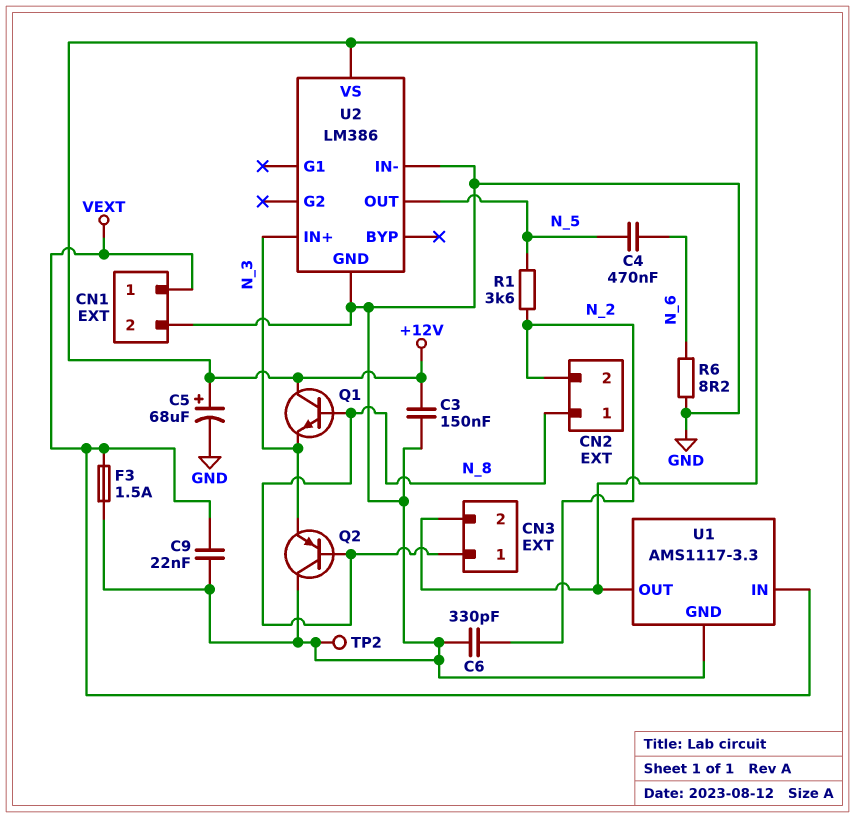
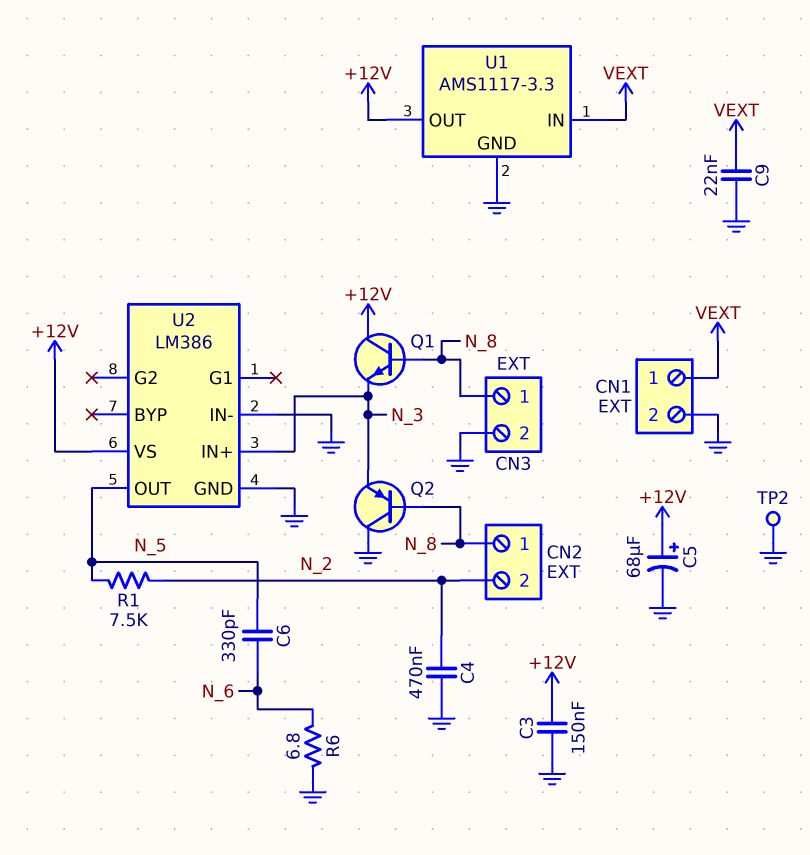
C4: 470nF (N_5, N_6) -> 470nF (GND, N_2)
C6: 330pF (GND, N_2) -> 330pF (N_5, N_6)
CN3 pin 2: +12V -> GND
F3: 1.5A (GND, VEXT) -> none
R1: 3.6k (N_2, N_5) -> 7.5k (N_2, N_5)
R6: 8.2 (GND, N_6) -> 6.8 (GND, N_6)

